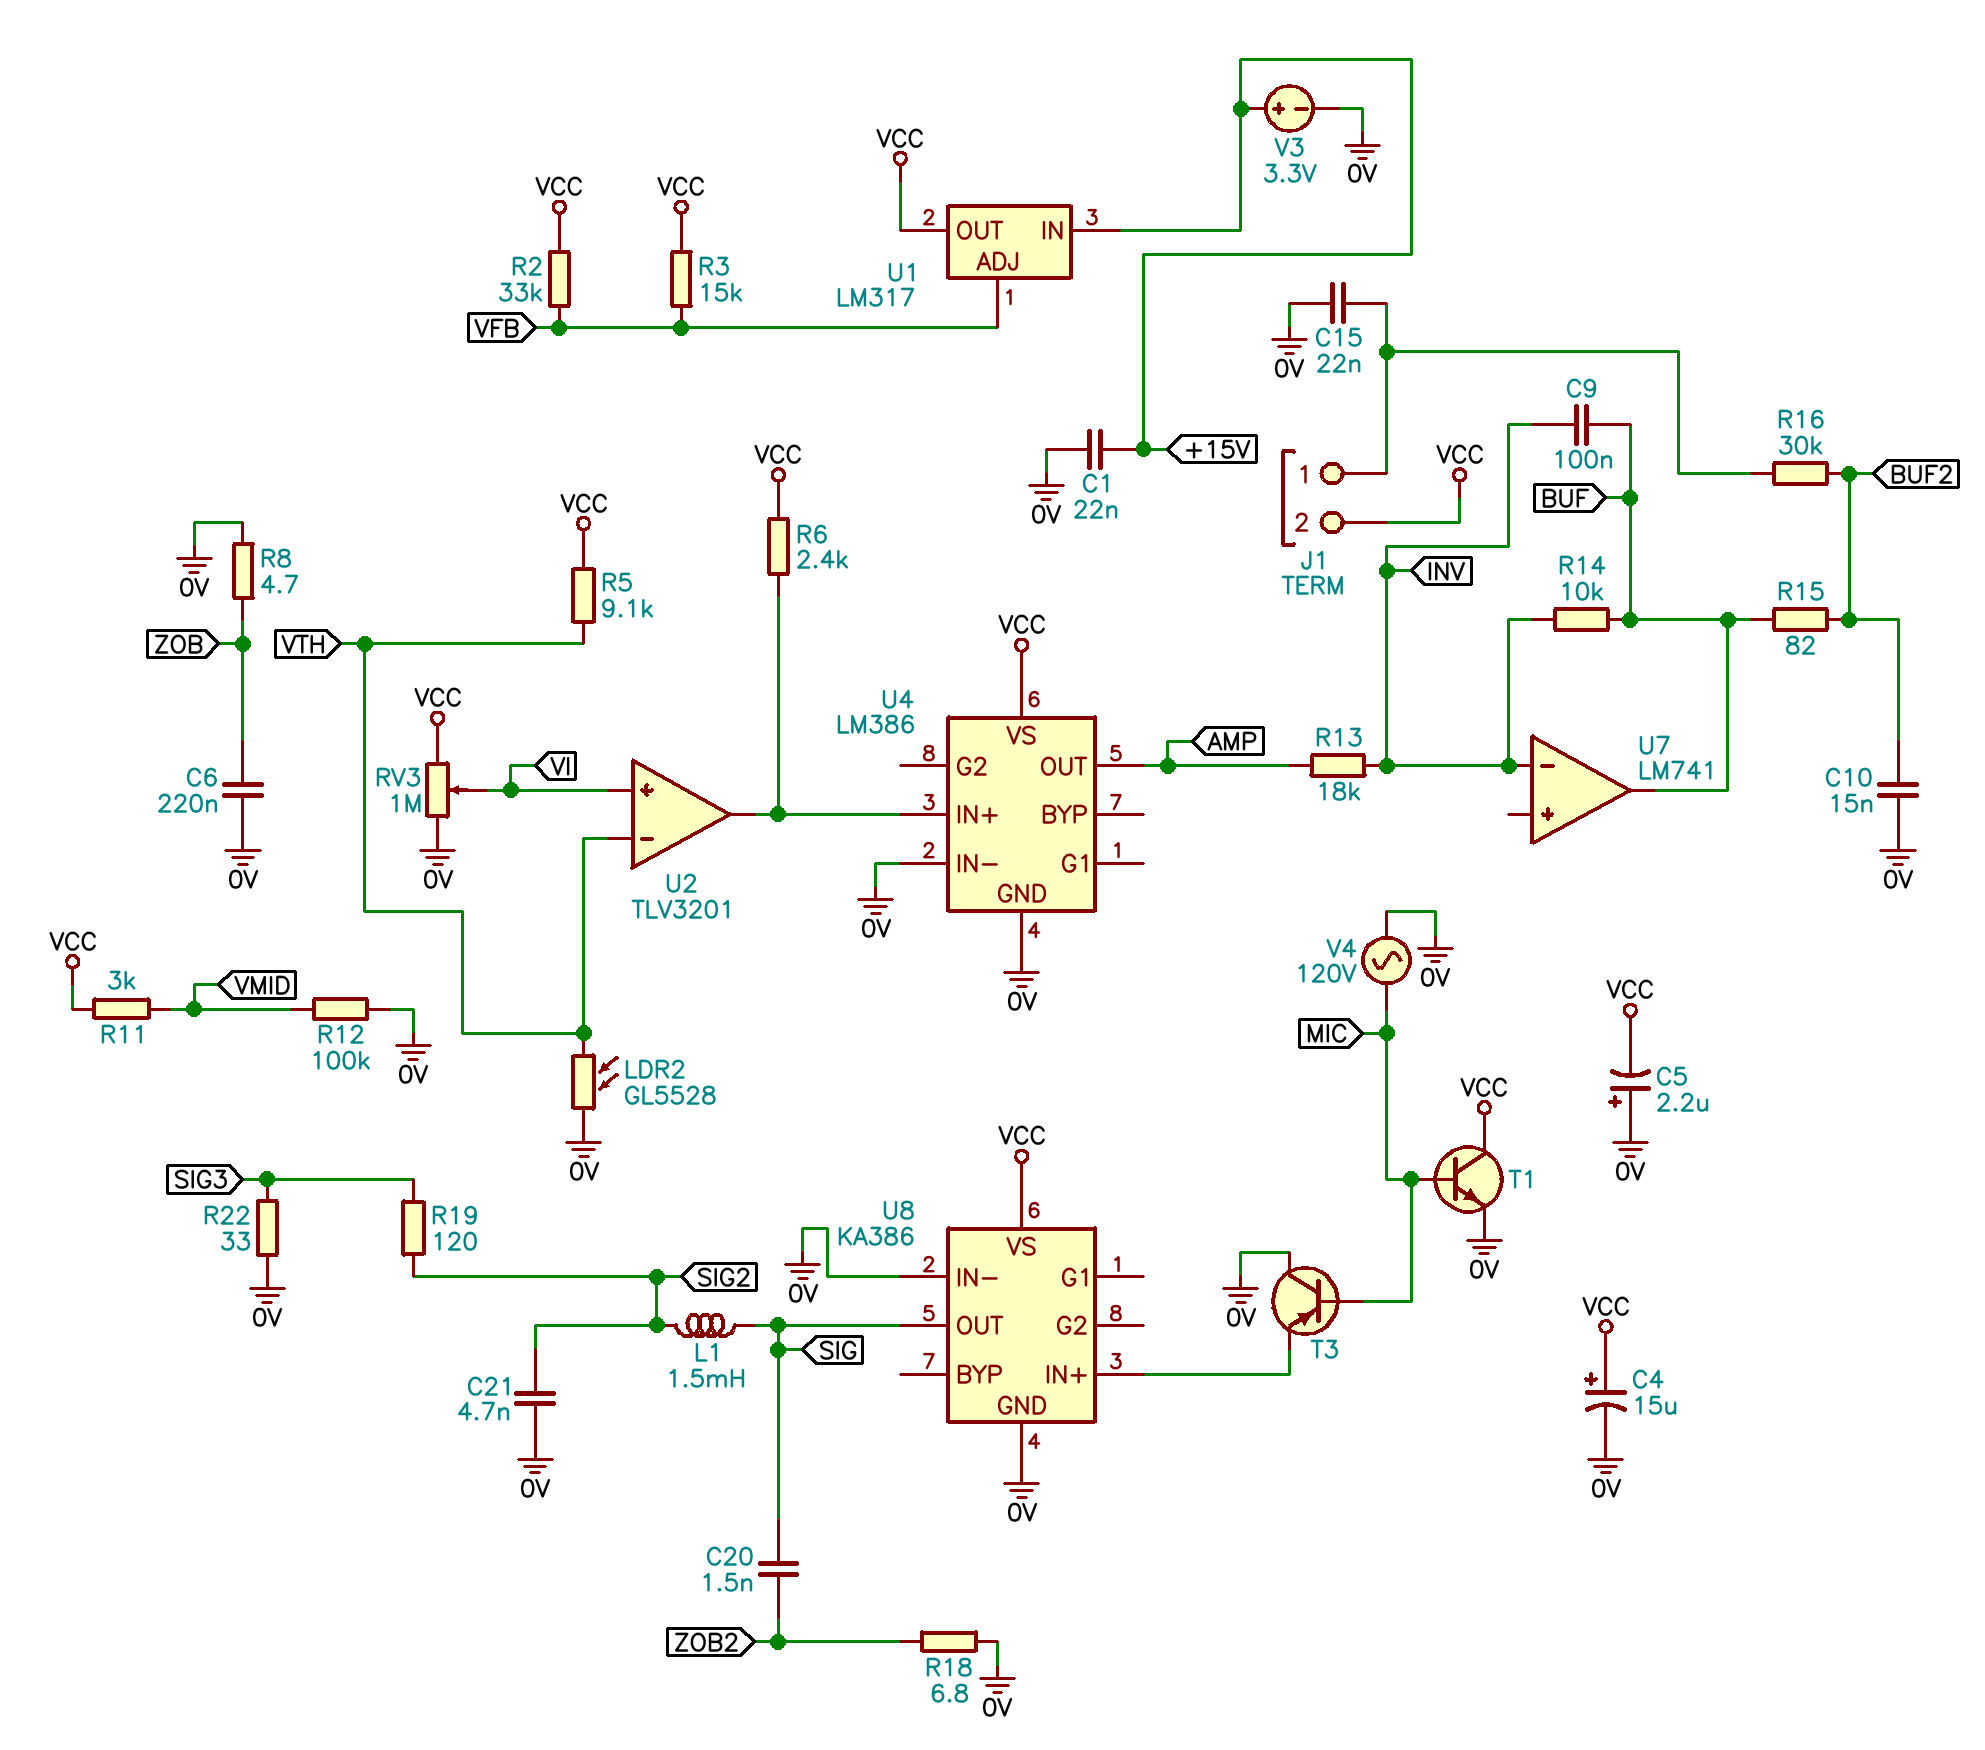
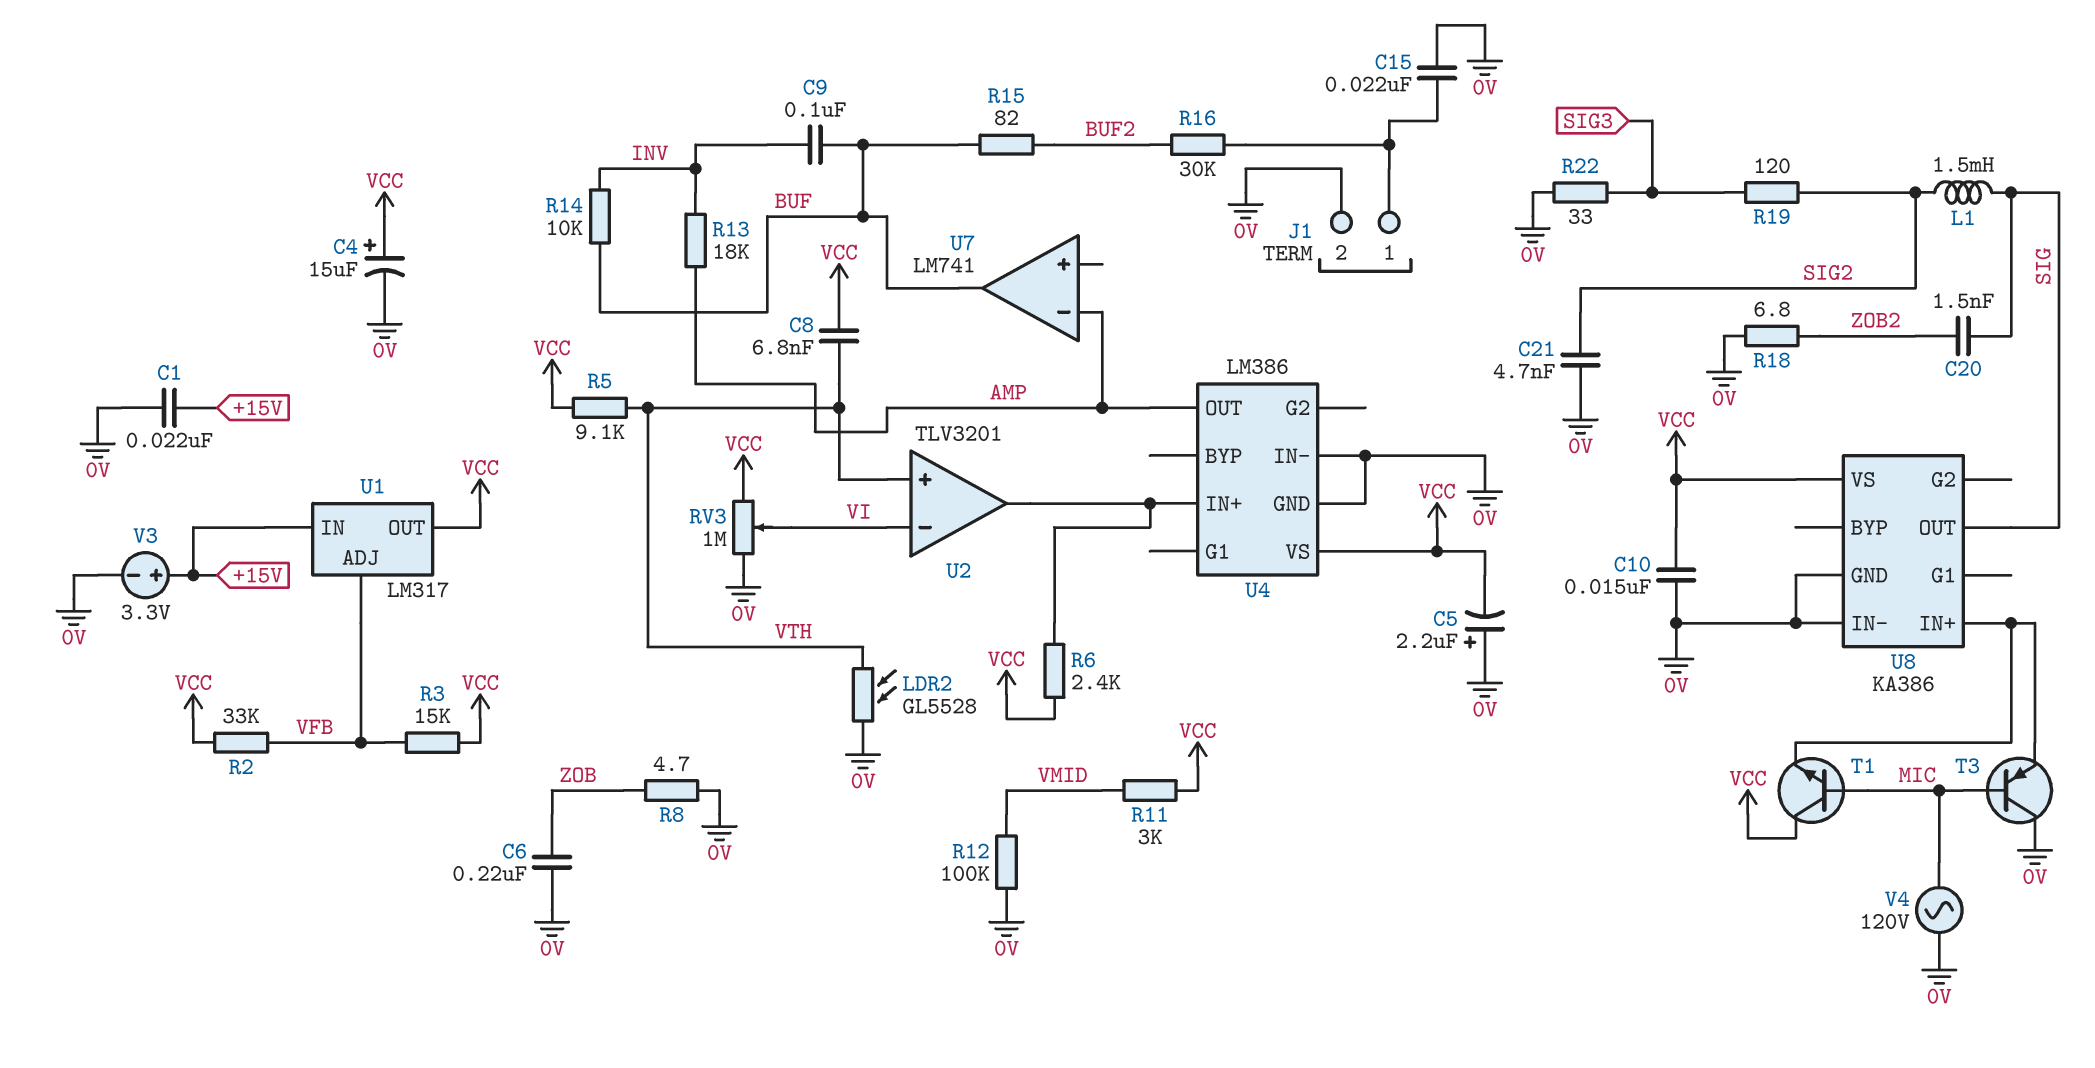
C8: none -> 6.8nF (VCC, VTH)
C10: 15nF (0V, BUF2) -> 15nF (0V, VCC)
J1 pin 2: VCC -> 0V
T1: NPN (B MIC, C VCC, E 0V) -> NPN (B MIC, C VCC, E U8/IN+)
U2 pin in+: VI -> VTH
U2 pin in-: VTH -> VI
U7 pin in-: INV -> AMP

